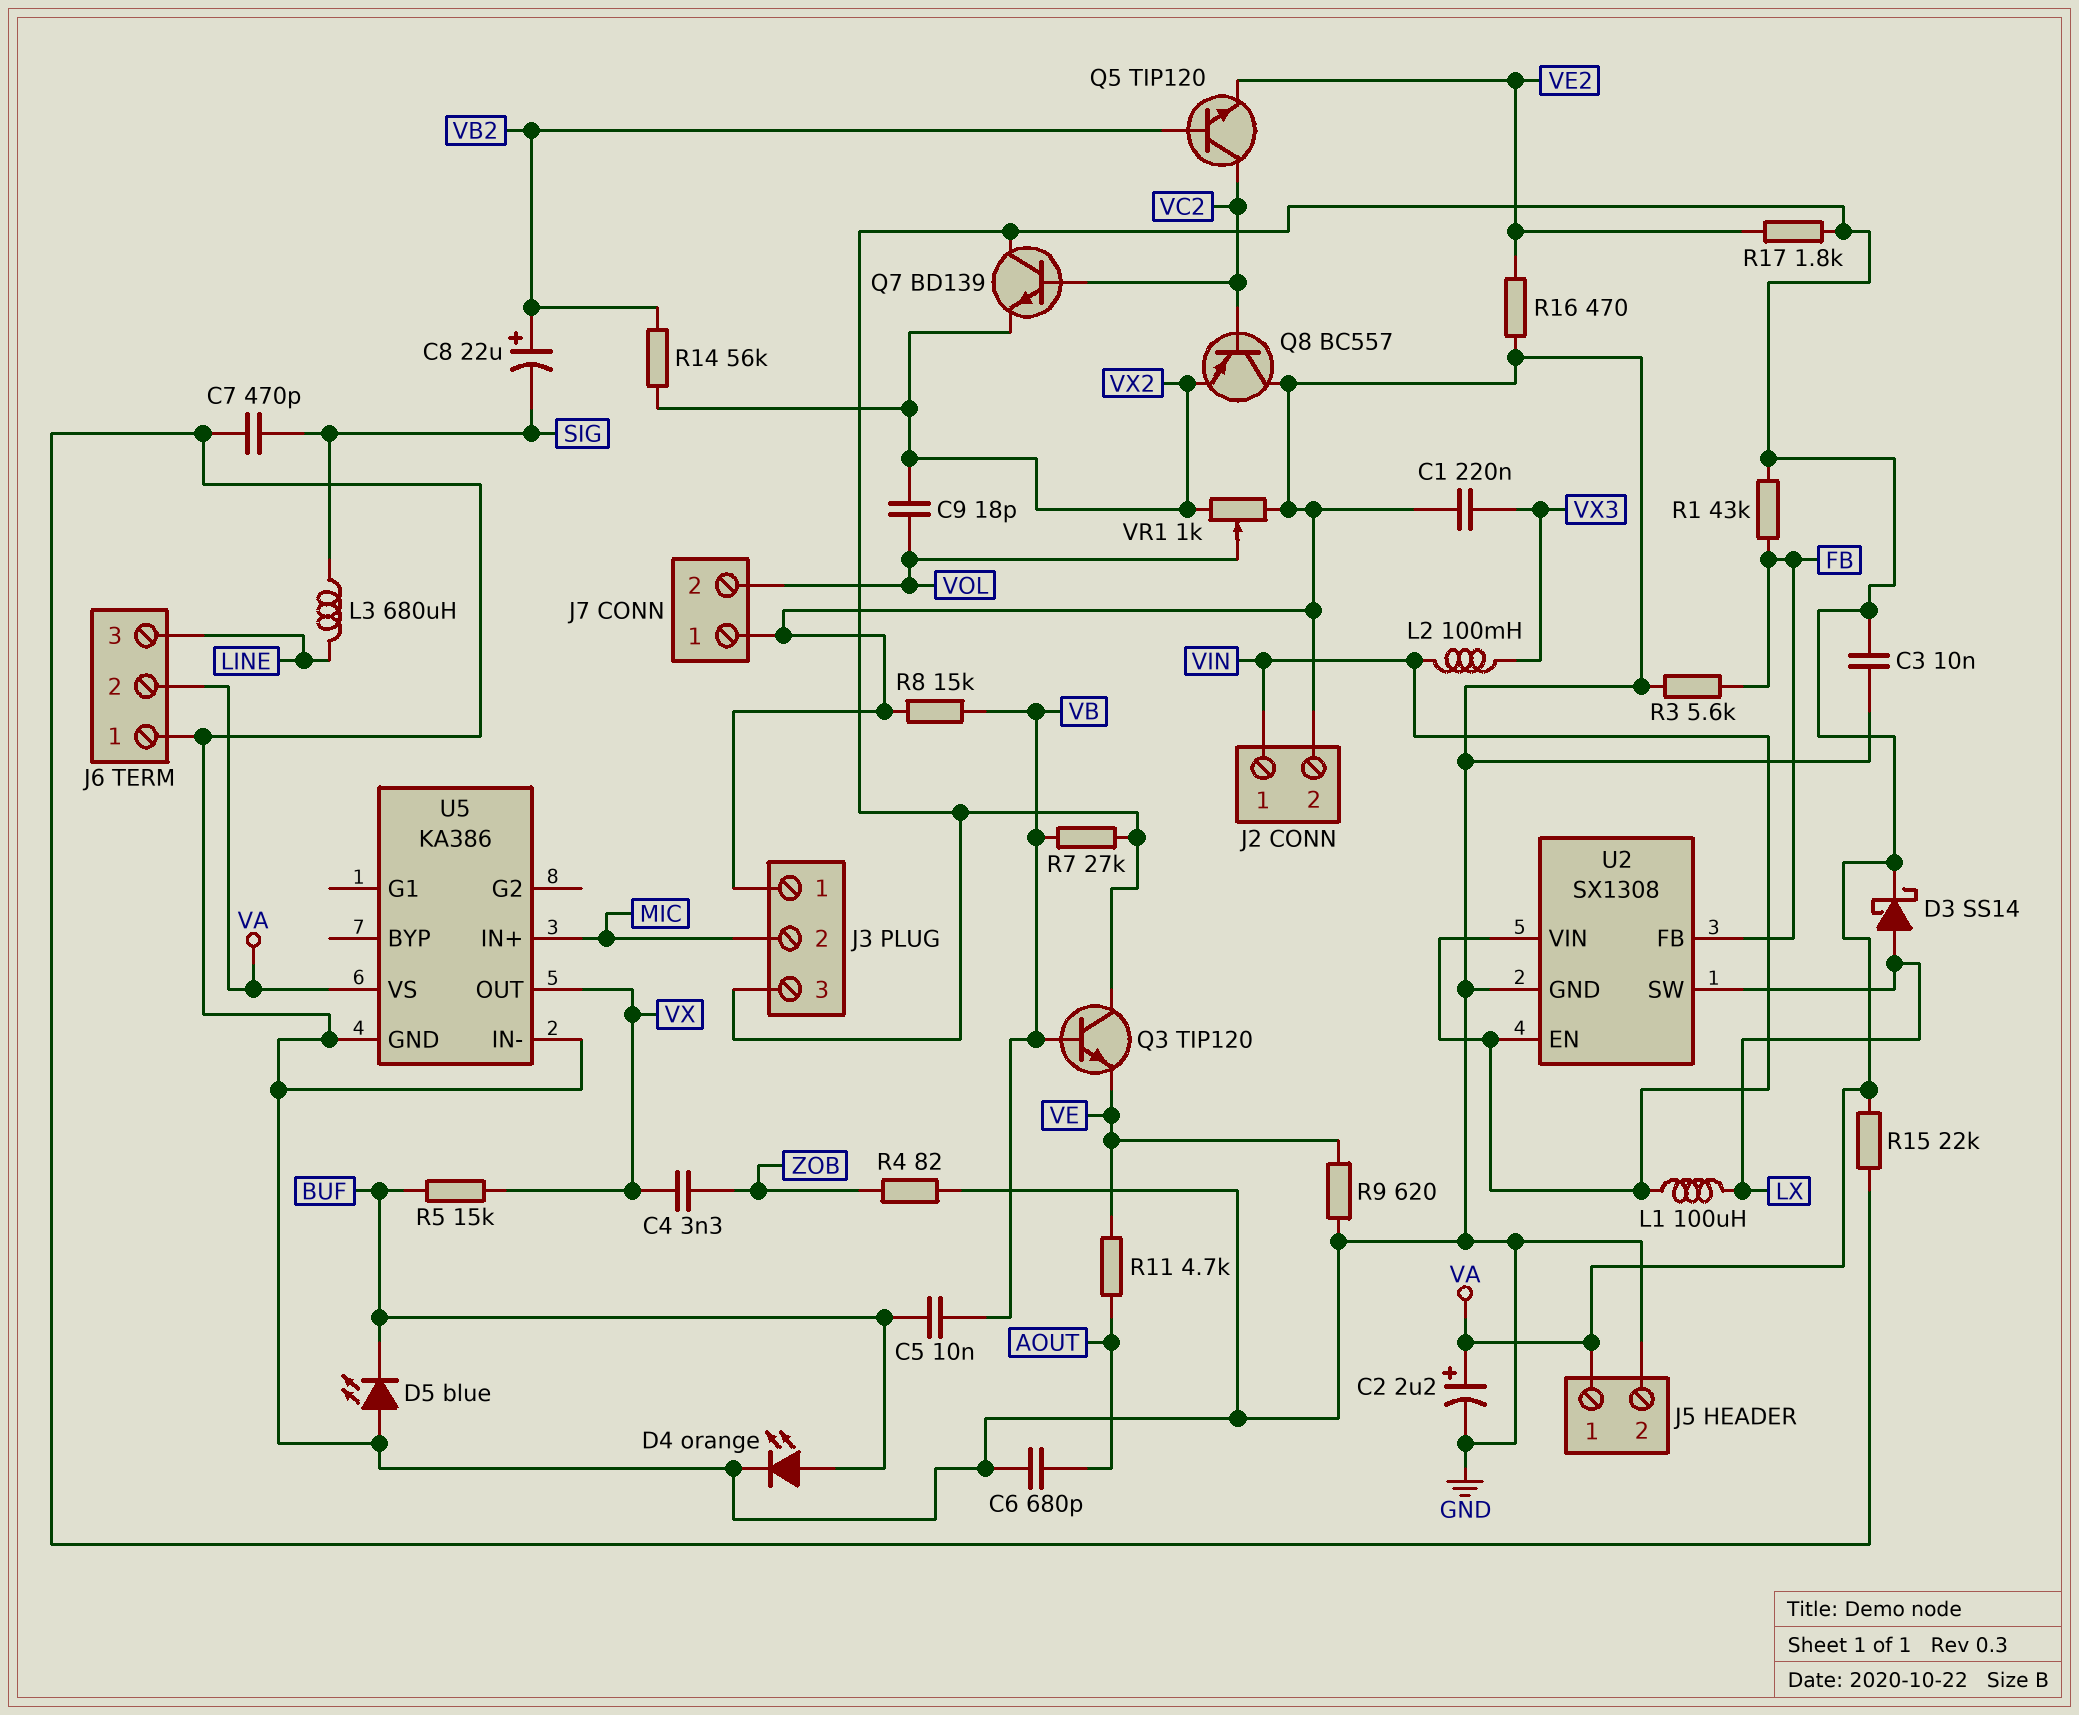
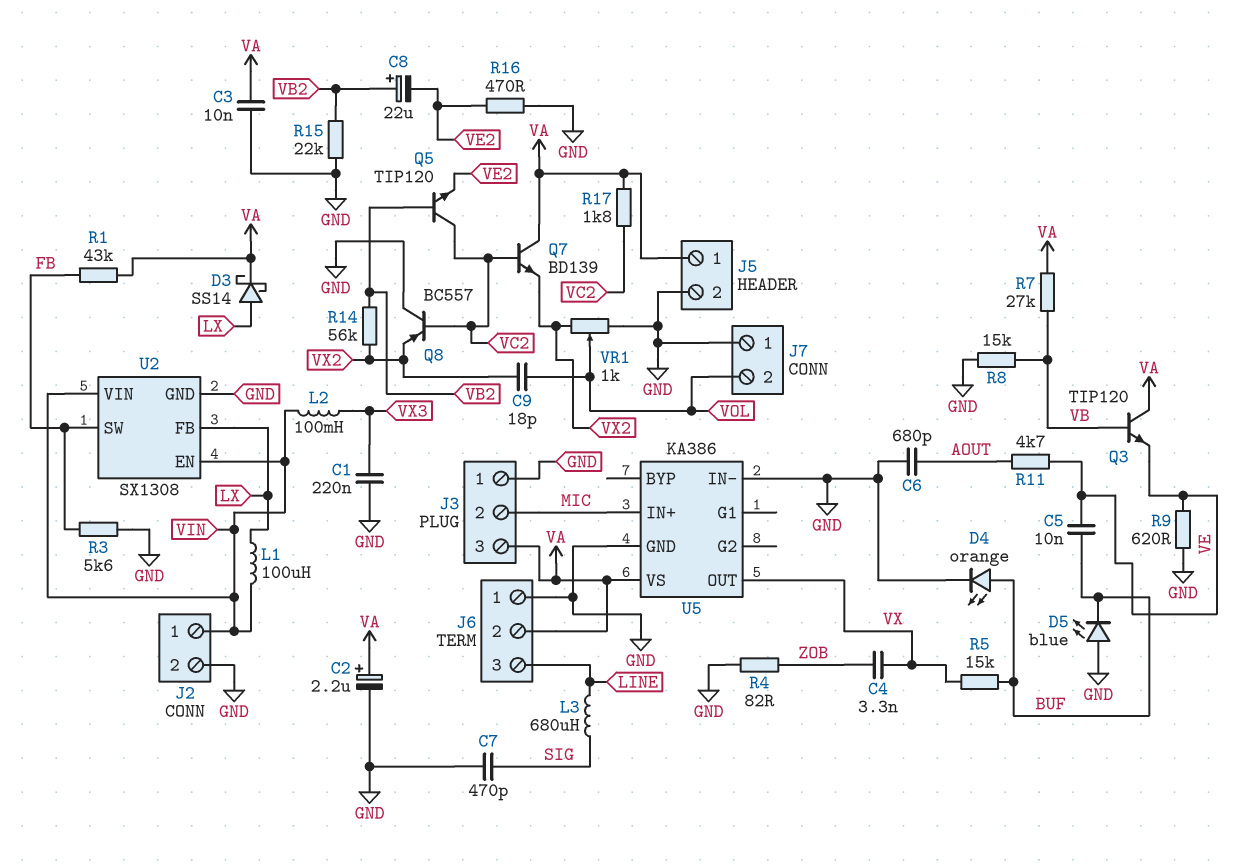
C5: 10nF (BUF, VB) -> 10nF (BUF, VE)
C8: 22uF (plus VB2, minus SIG) -> 22uF (plus VB2, minus VE2)
R15: 22k (GND, VA) -> 22k (GND, VB2)
R17: 1.8k (VA, VE2) -> 1.8k (VA, VC2)
U2 pin FB: FB -> LX
U2 pin SW: LX -> FB

